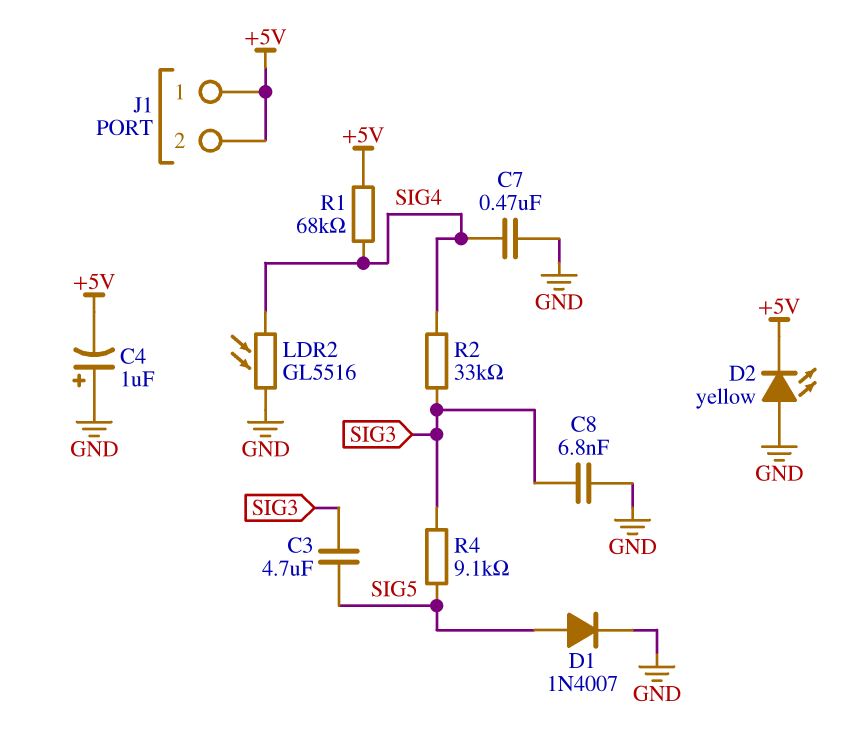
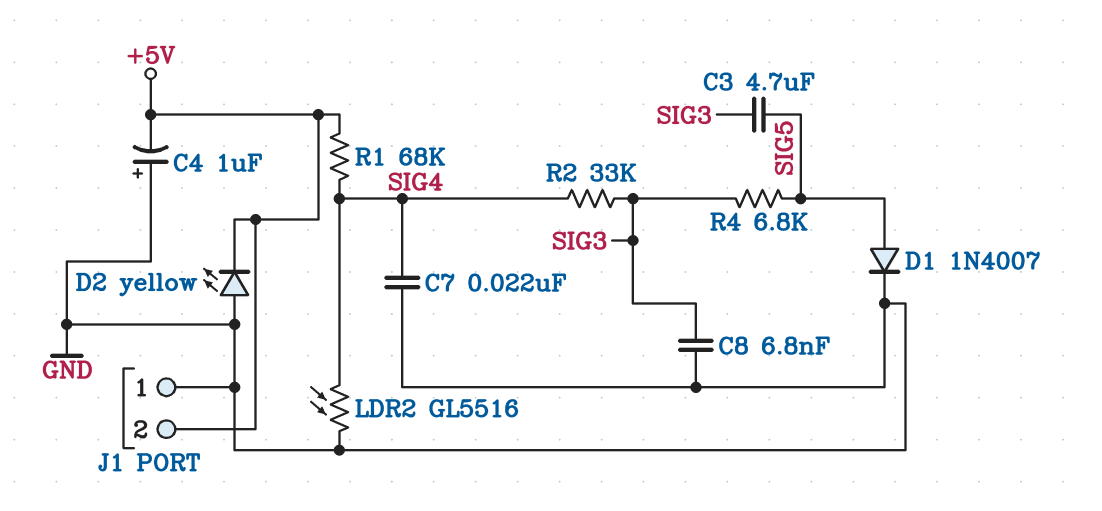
C7: 470nF (GND, SIG4) -> 22nF (GND, SIG4)
J1 pin 1: +5V -> GND
R4: 9.1k (SIG3, SIG5) -> 6.8k (SIG3, SIG5)

